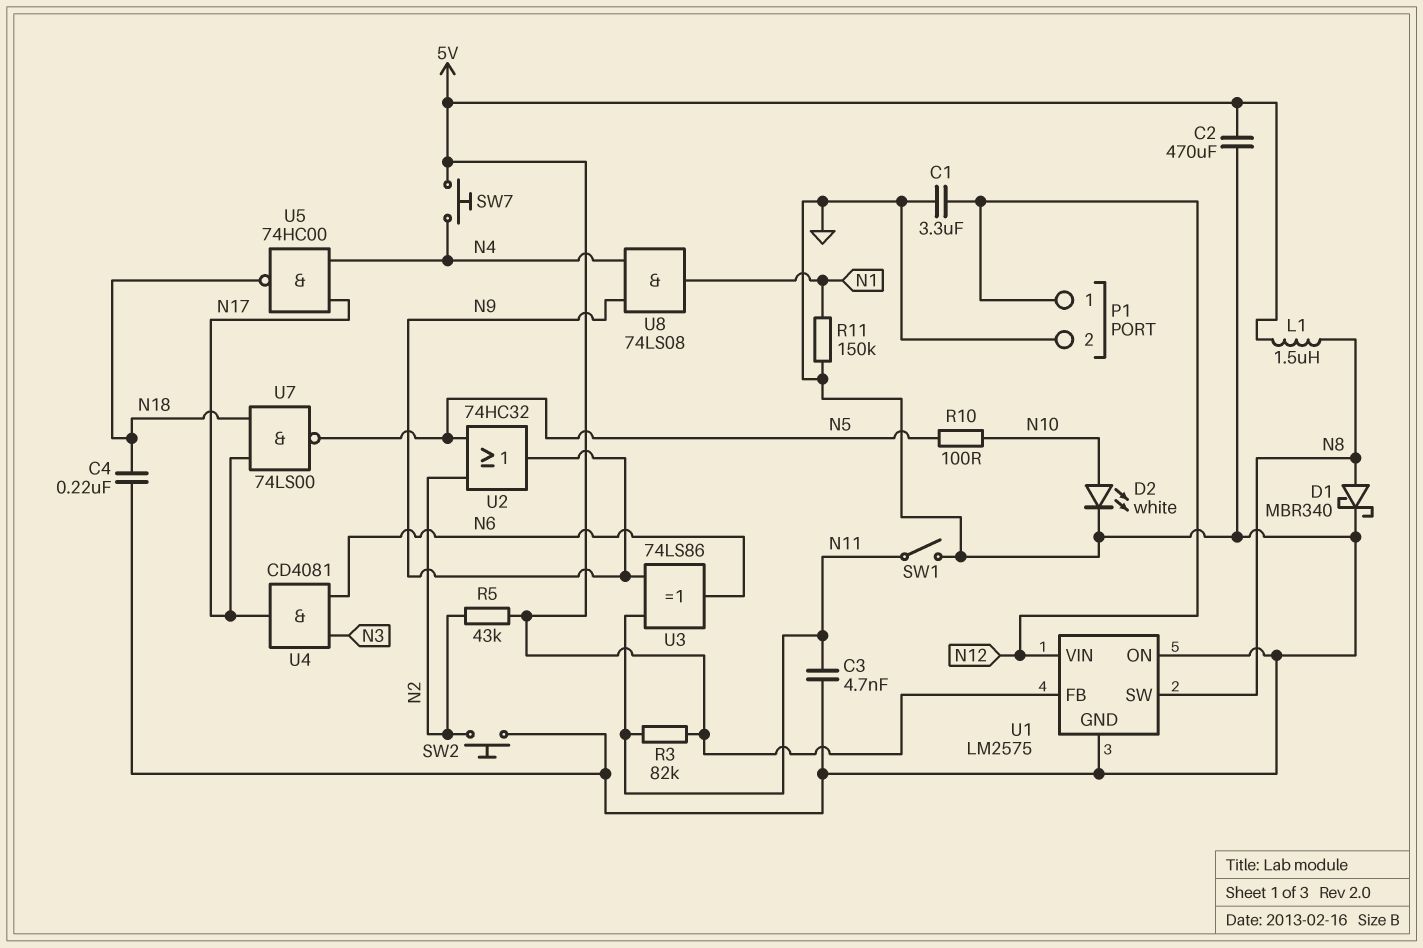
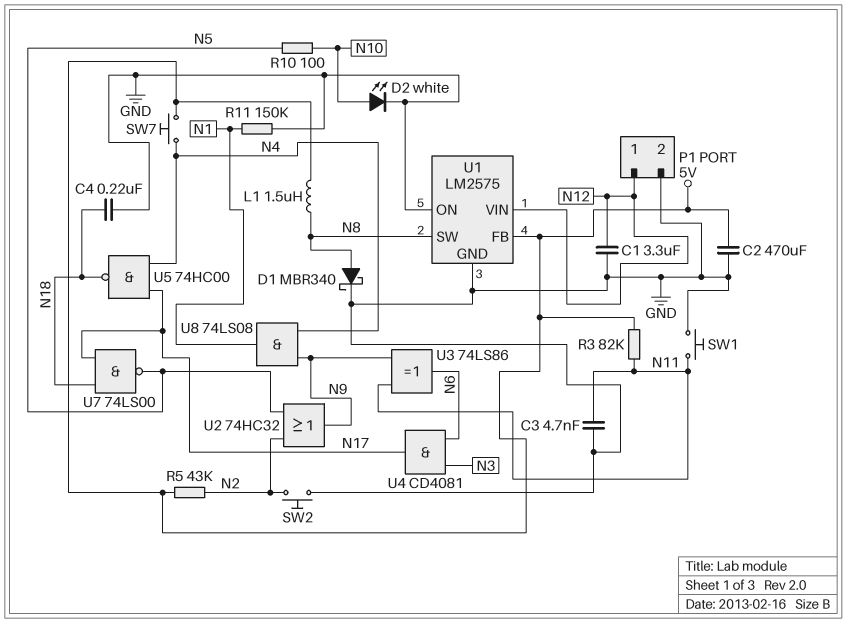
SW1: switch (GND, N11) -> button (GND, N11)

